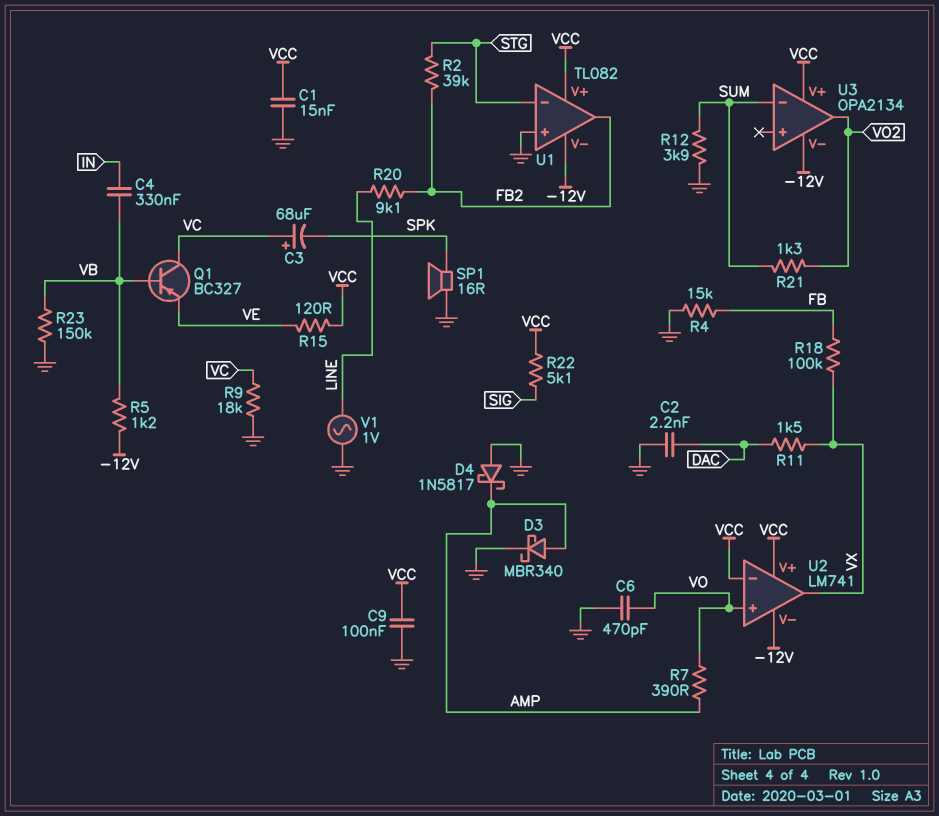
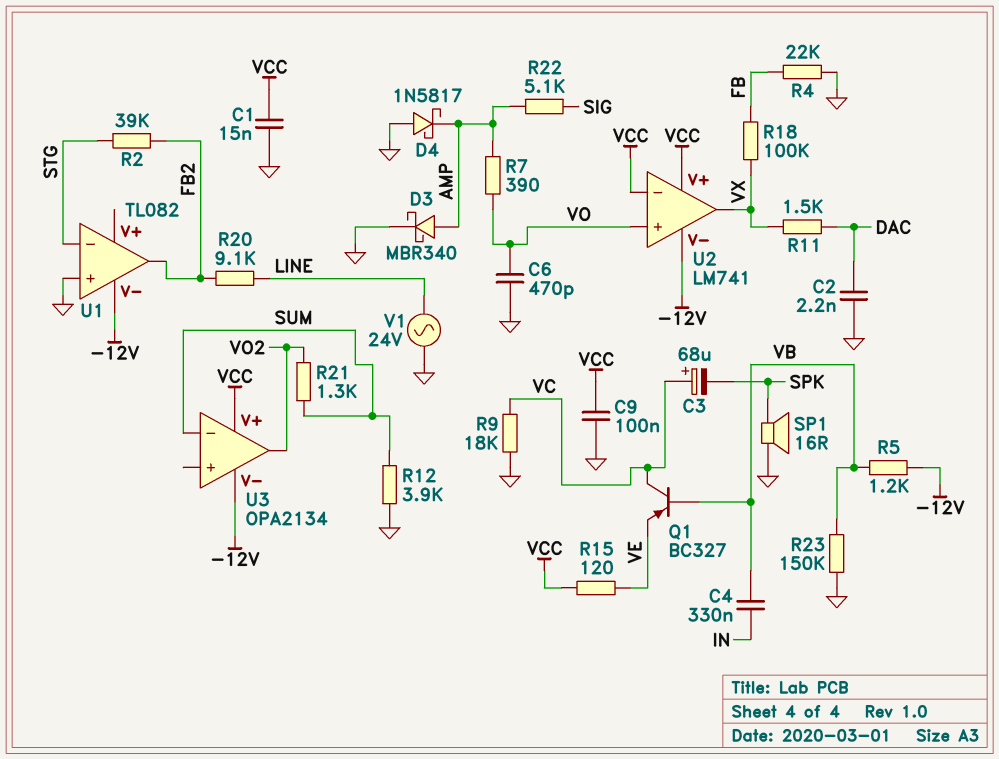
R4: 15k (FB, GND) -> 22k (FB, GND)
R22: 5.1k (SIG, VCC) -> 5.1k (AMP, SIG)
U1 pin V+: VCC -> none
V1: AC 1V (GND, LINE) -> AC 24V (GND, LINE)

